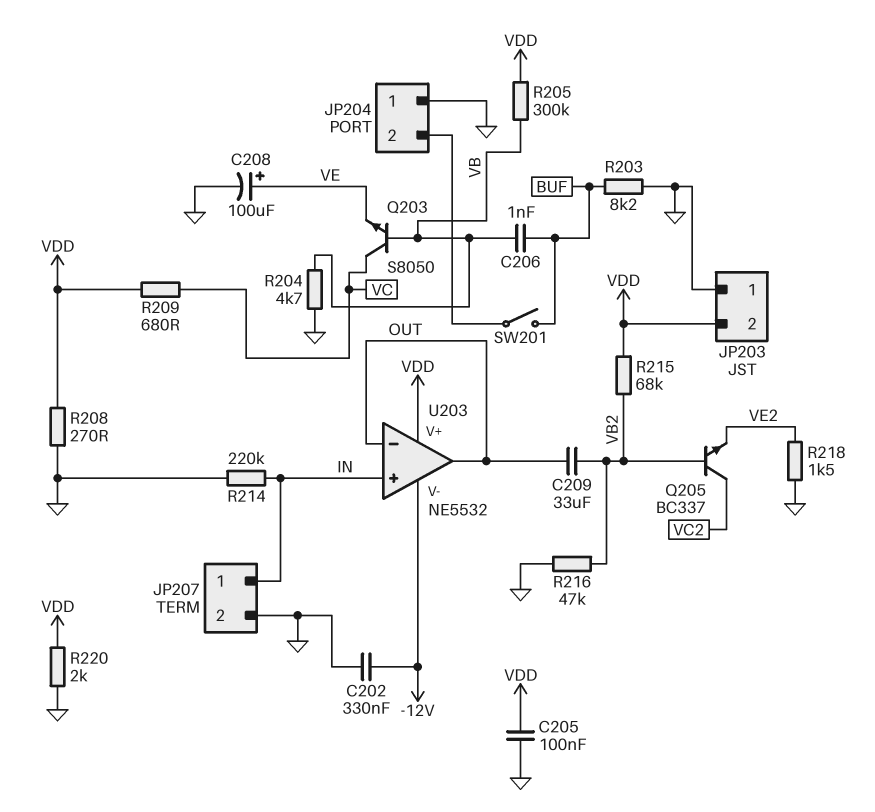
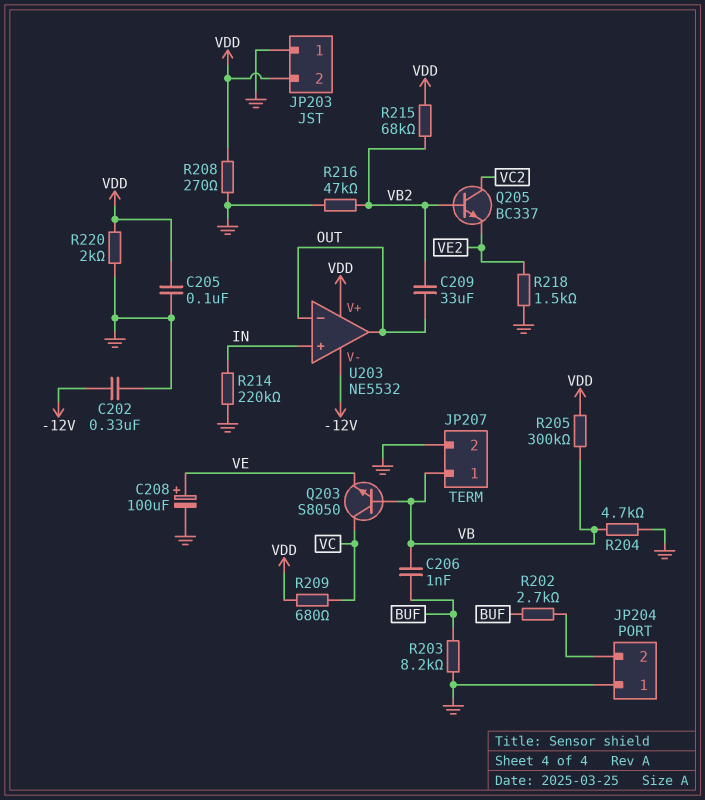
JP207 pin 1: IN -> VB
R202: none -> 2.7k (BUF, JP204/2)
SW201: switch (BUF, JP204/2) -> none

